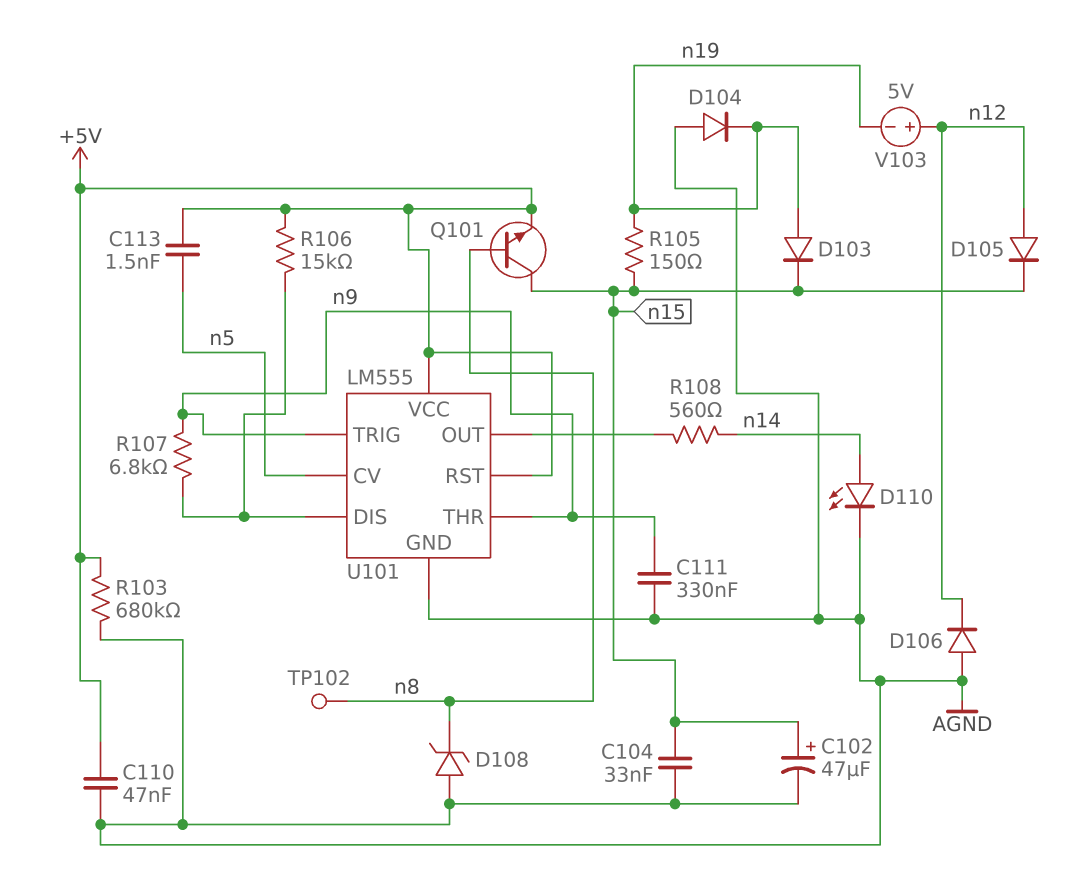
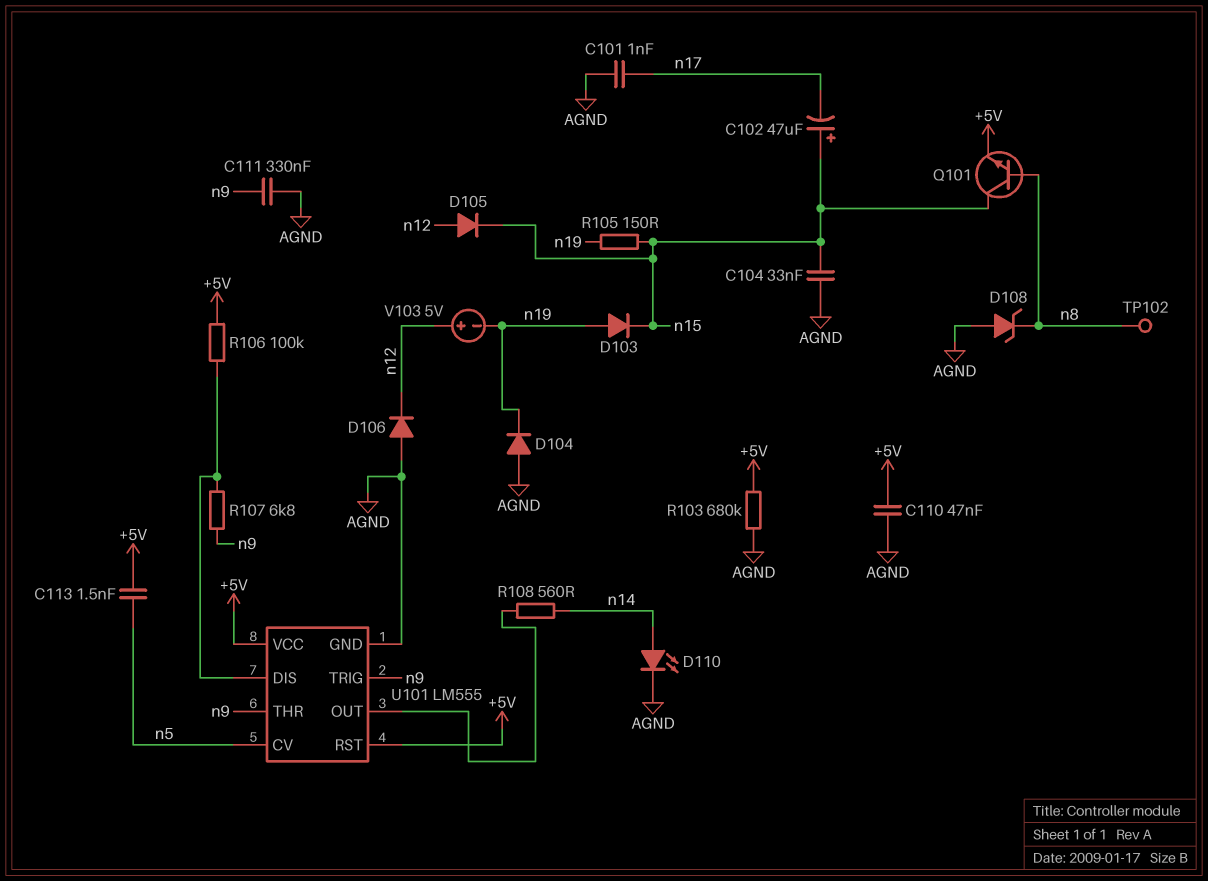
C101: none -> 1nF (AGND, n17)
C102: 47uF (plus n15, minus AGND) -> 47uF (plus n15, minus n17)
R106: 15k (+5V, U101/DIS) -> 100k (+5V, U101/DIS)

